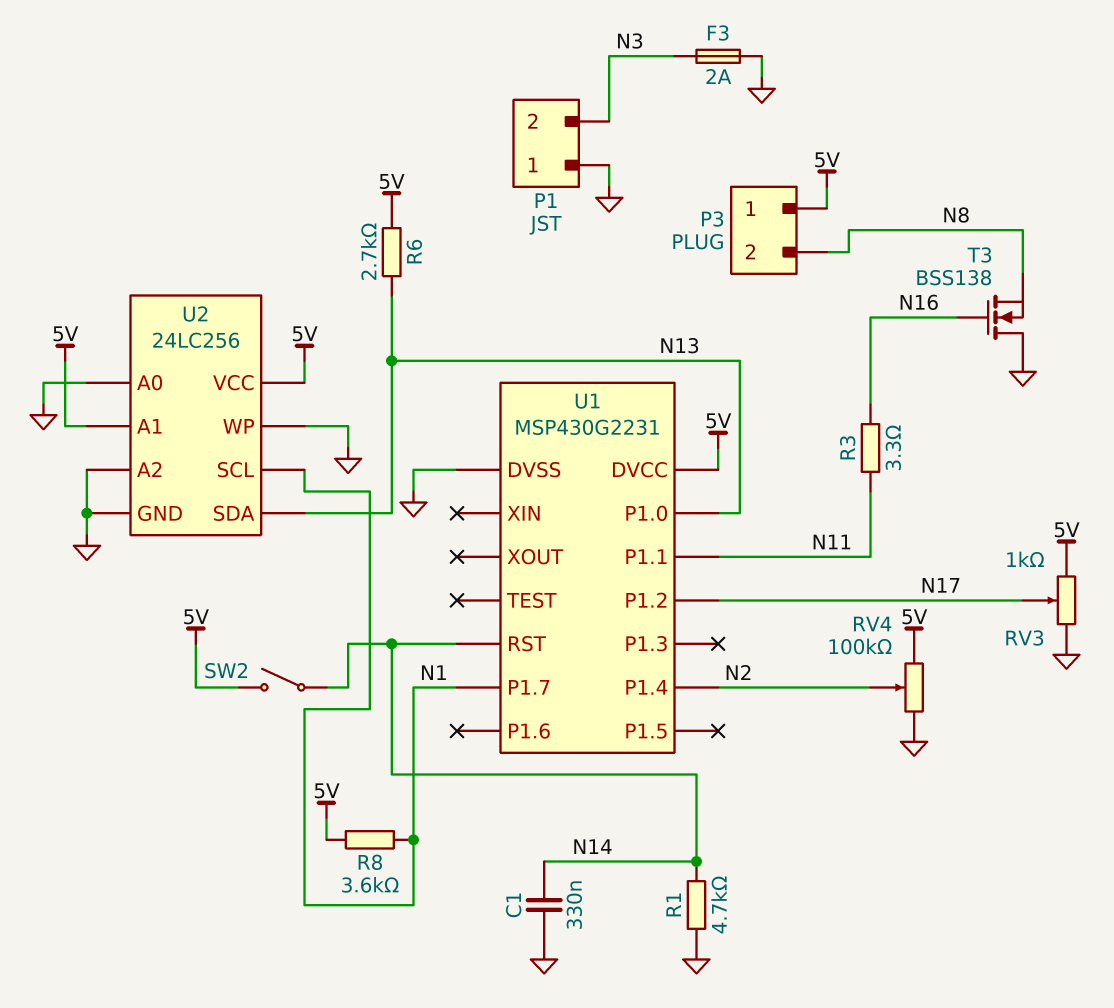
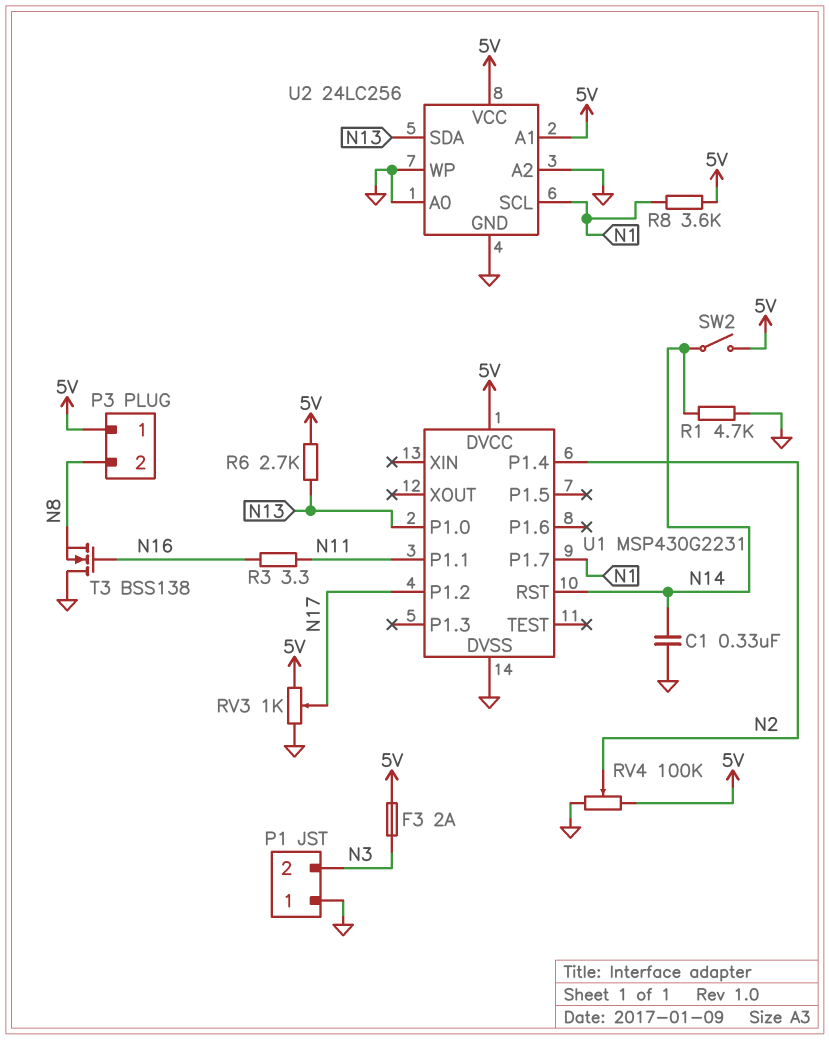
F3: 2A (GND, N3) -> 2A (5V, N3)

